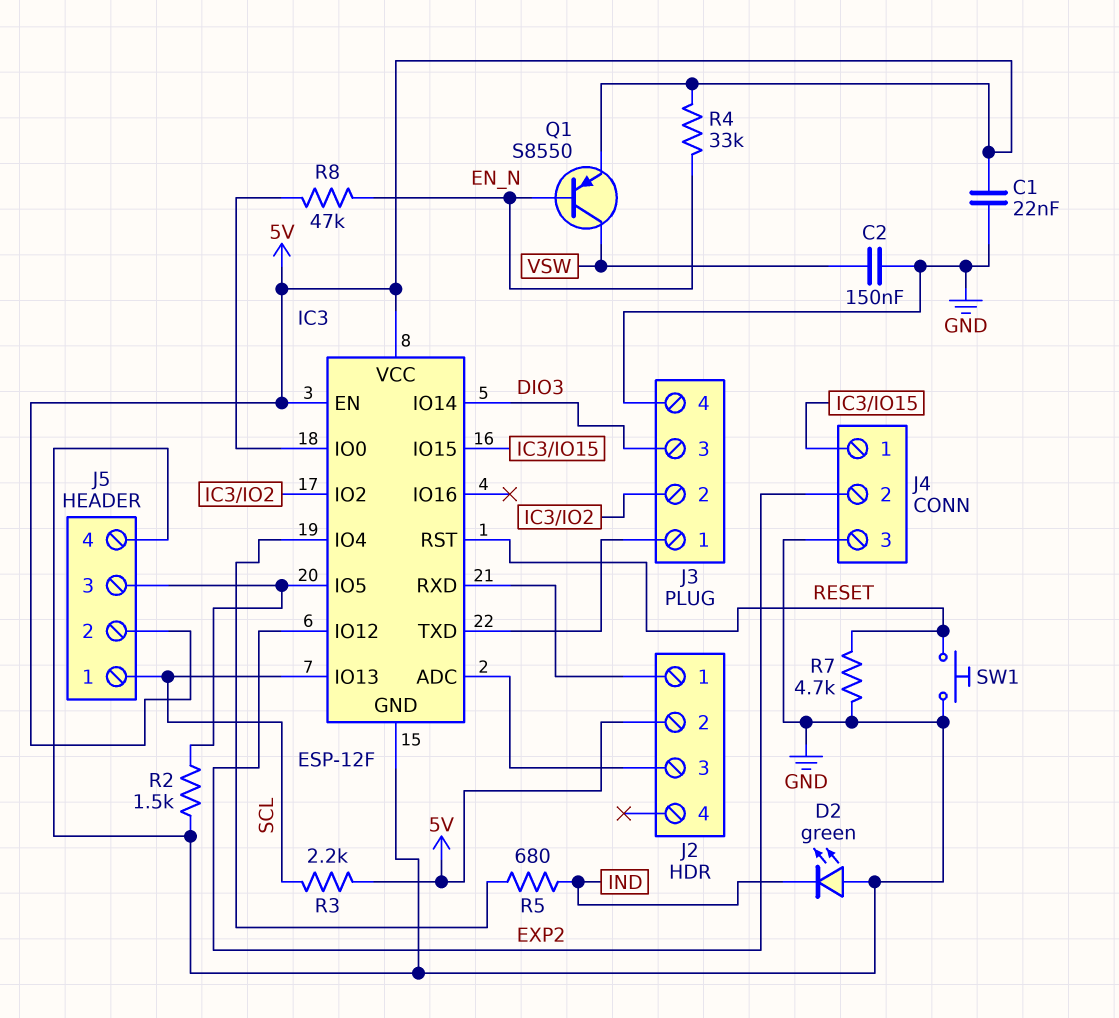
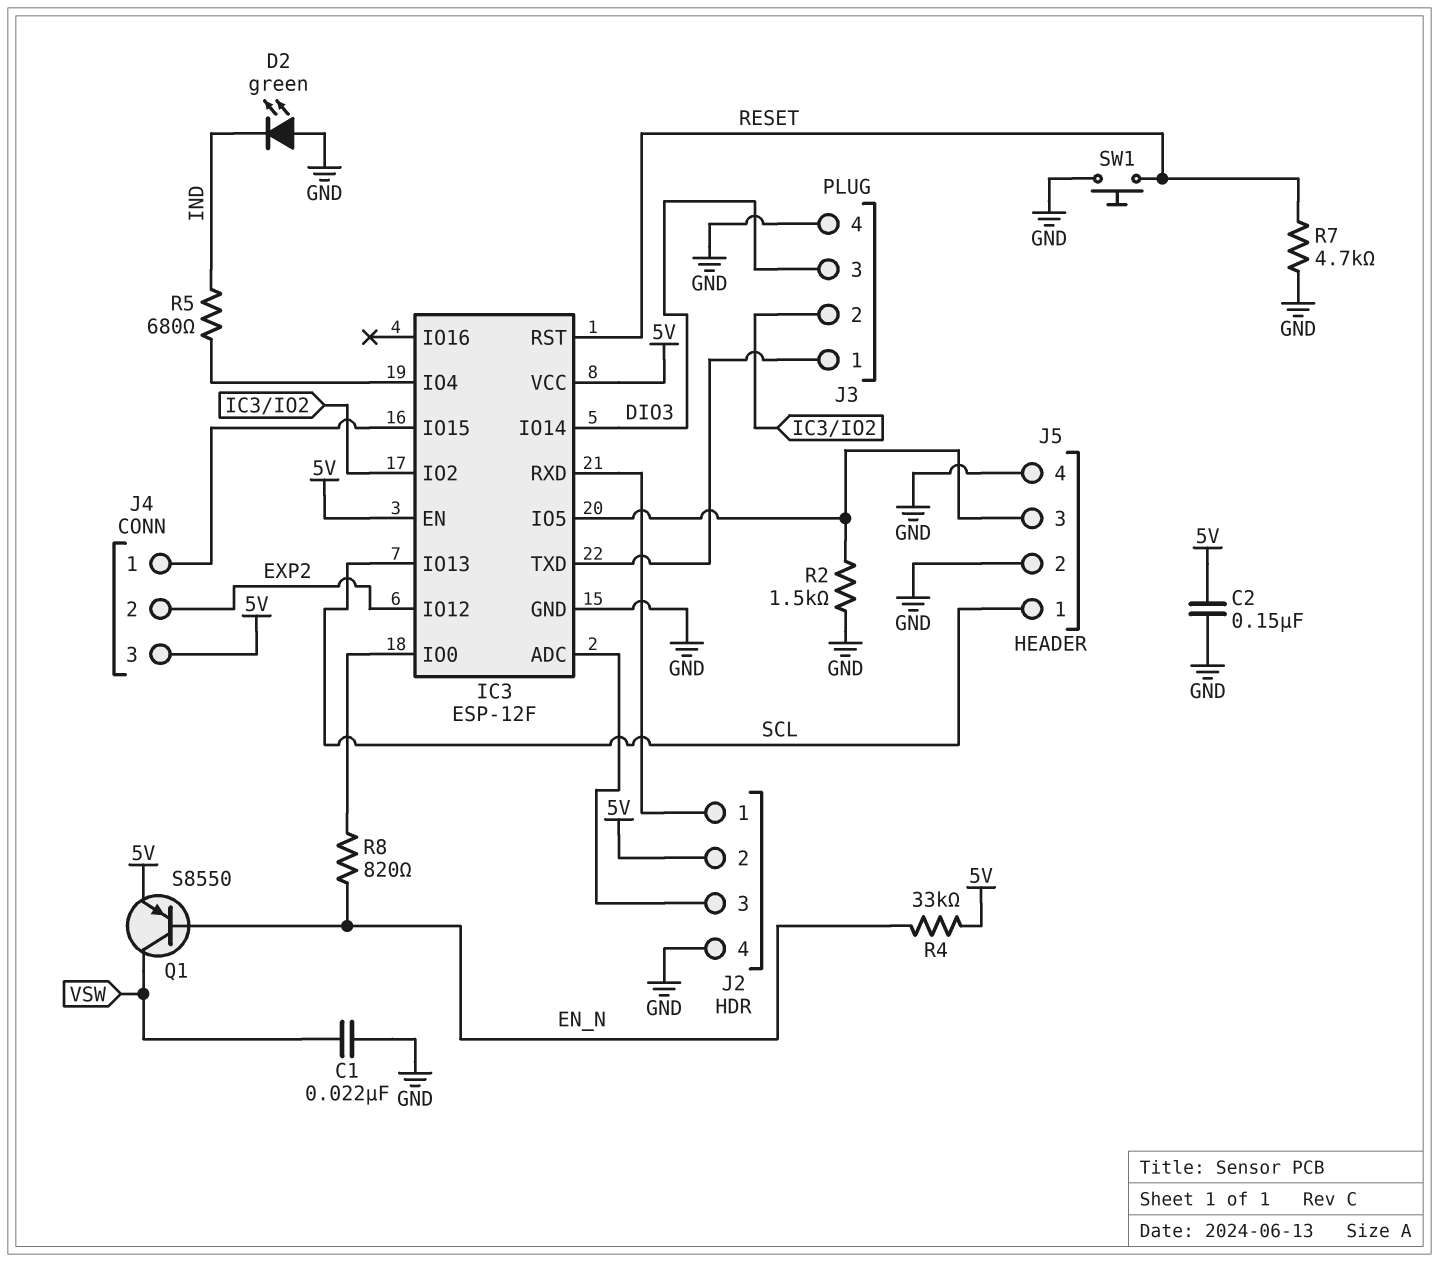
C1: 22nF (5V, GND) -> 22nF (GND, VSW)
C2: 150nF (GND, VSW) -> 150nF (5V, GND)
J2 pin 4: none -> GND
J4 pin 3: GND -> 5V
J5 pin 2: 5V -> GND
R3: 2.2k (5V, SCL) -> none
R8: 47k (EN_N, IC3/IO0) -> 820 (EN_N, IC3/IO0)

